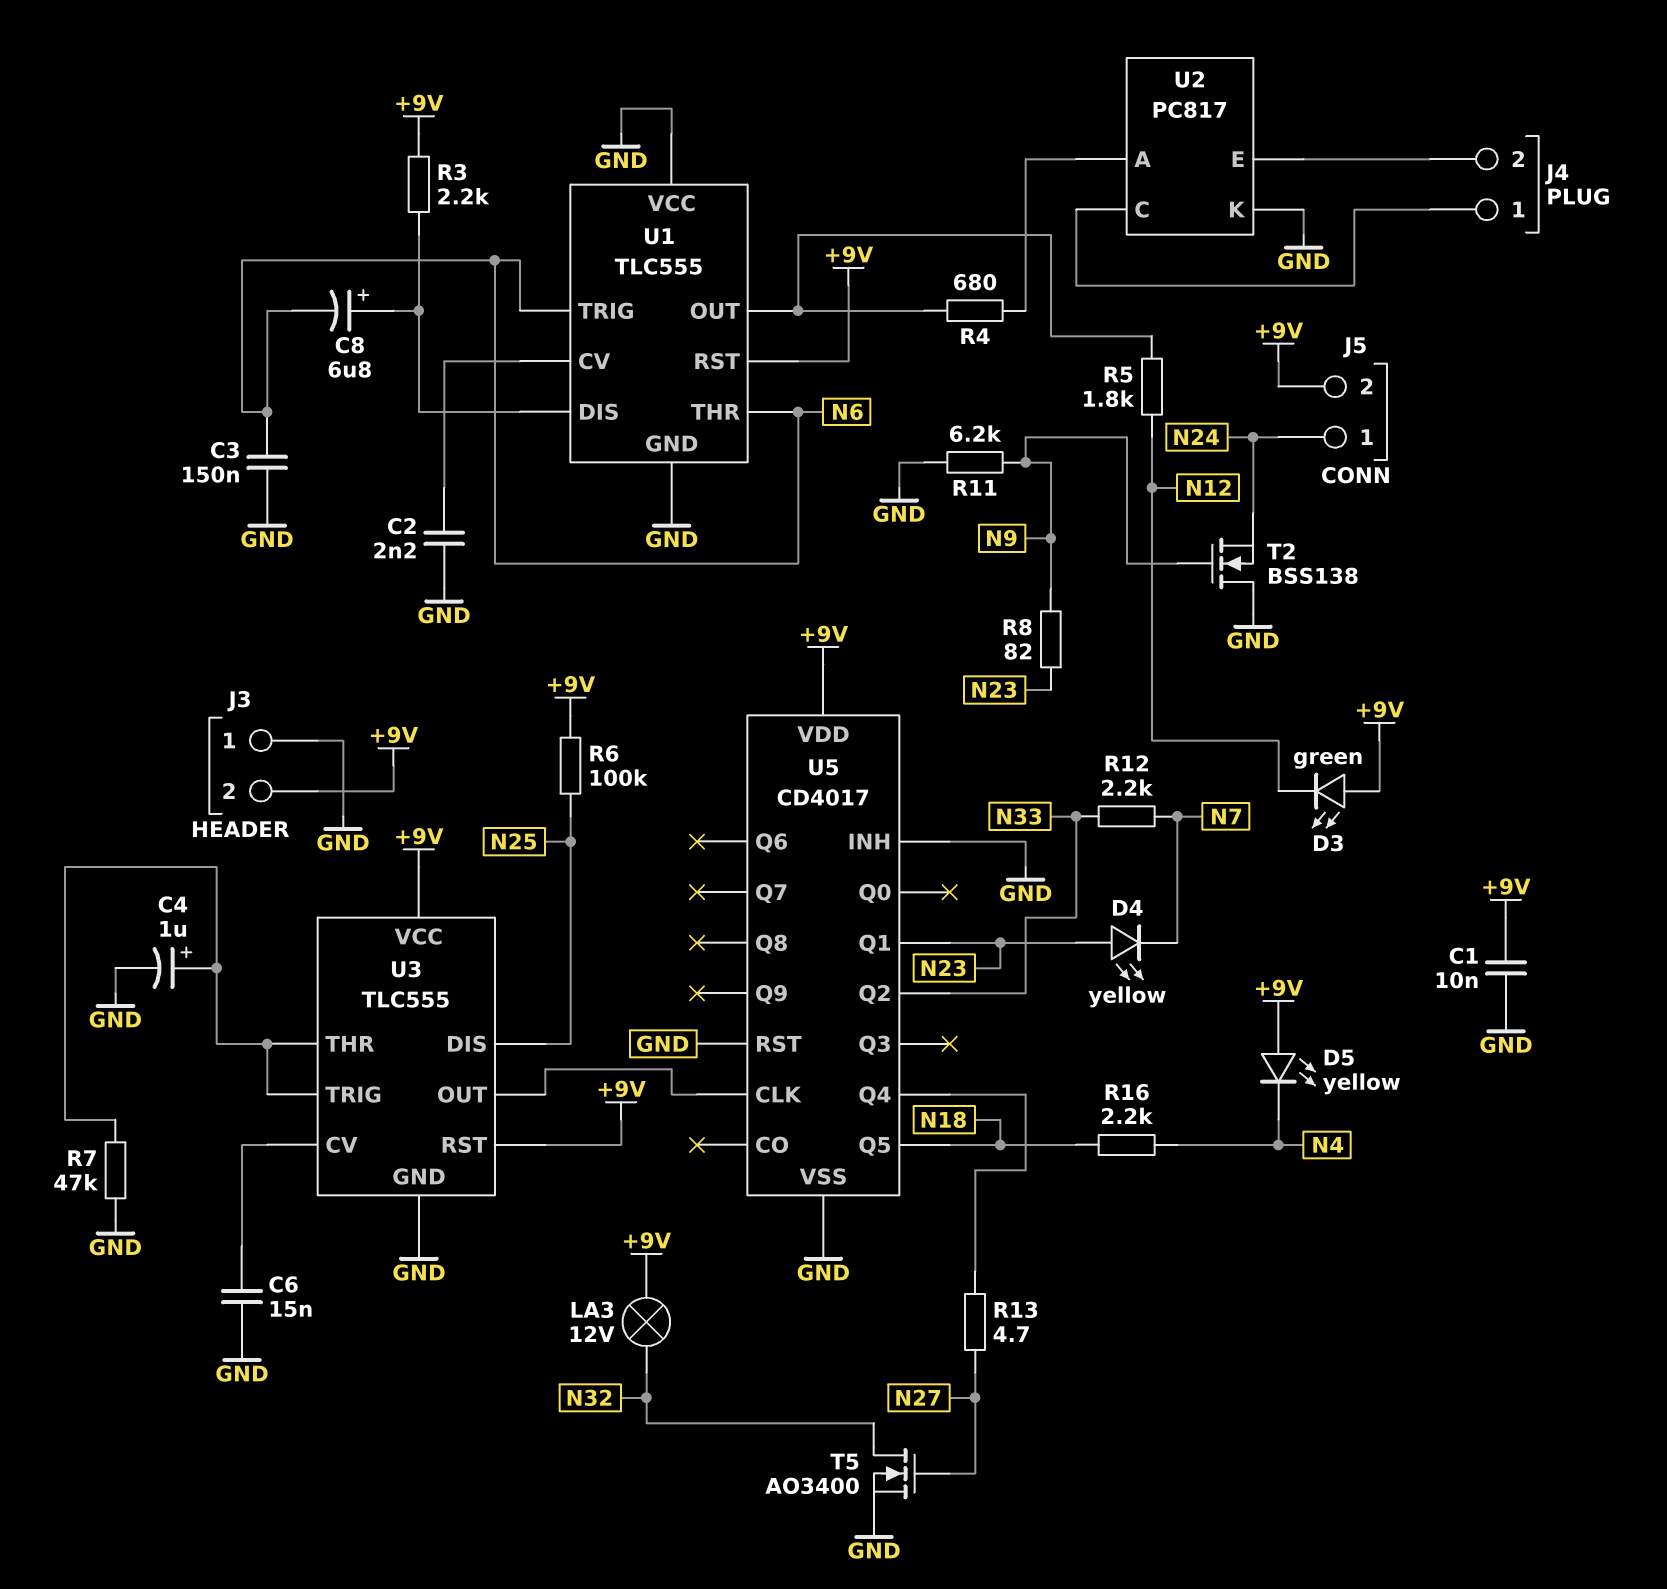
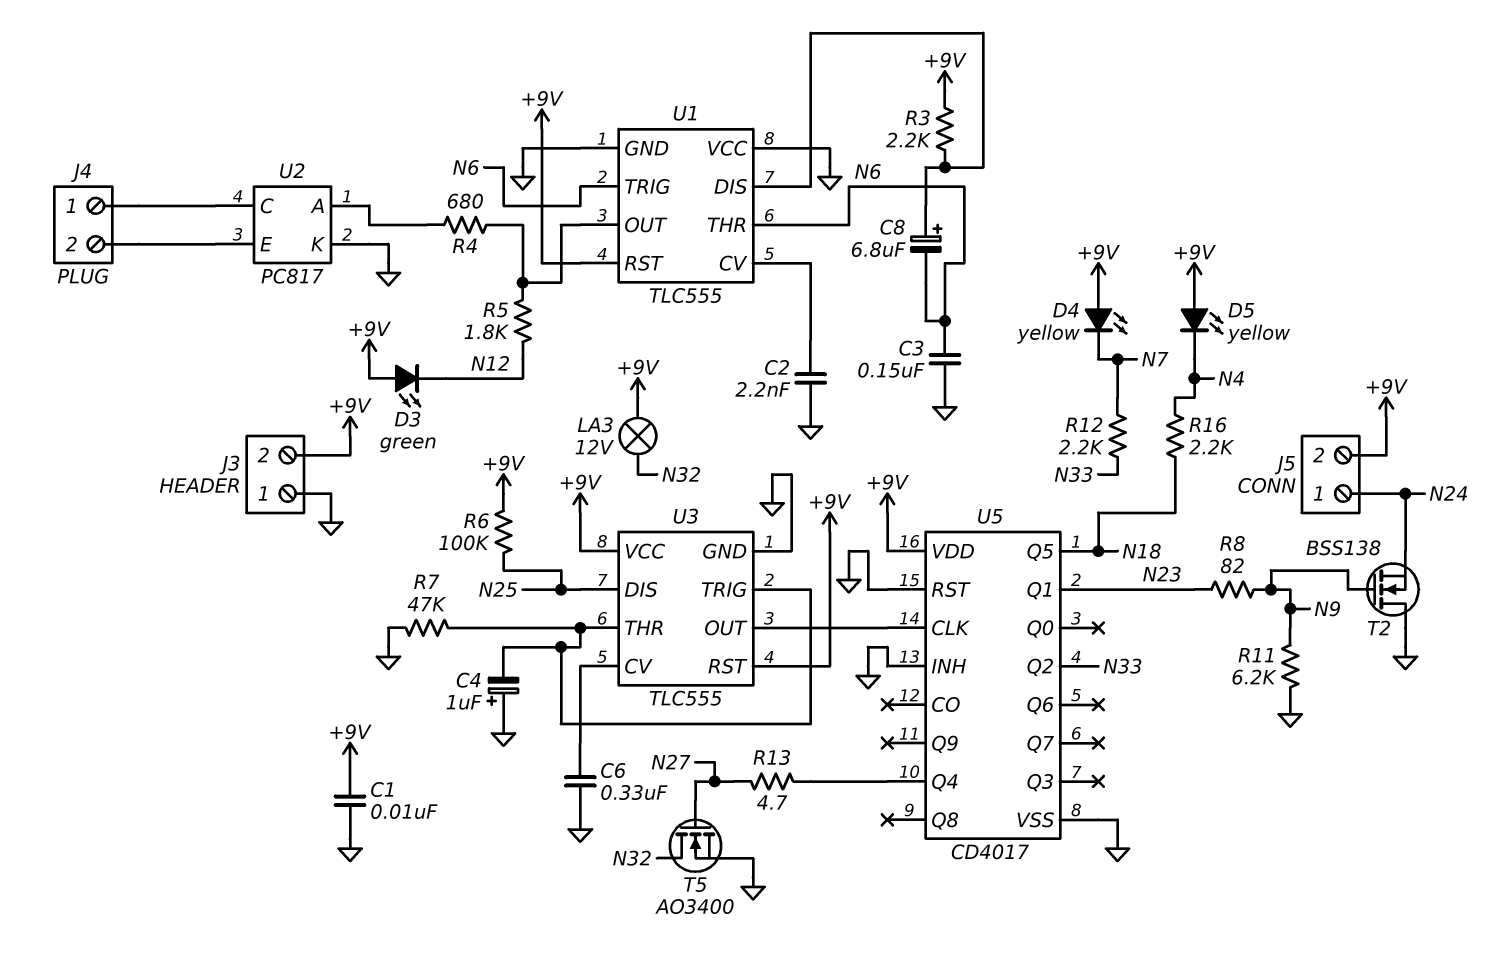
C4: 1uF (plus U3/THR, minus GND) -> 1uF (plus GND, minus U3/THR)
C6: 15nF (GND, U3/CV) -> 330nF (GND, U3/CV)
D4: LED yellow (A N23, K N7) -> LED yellow (A +9V, K N7)

